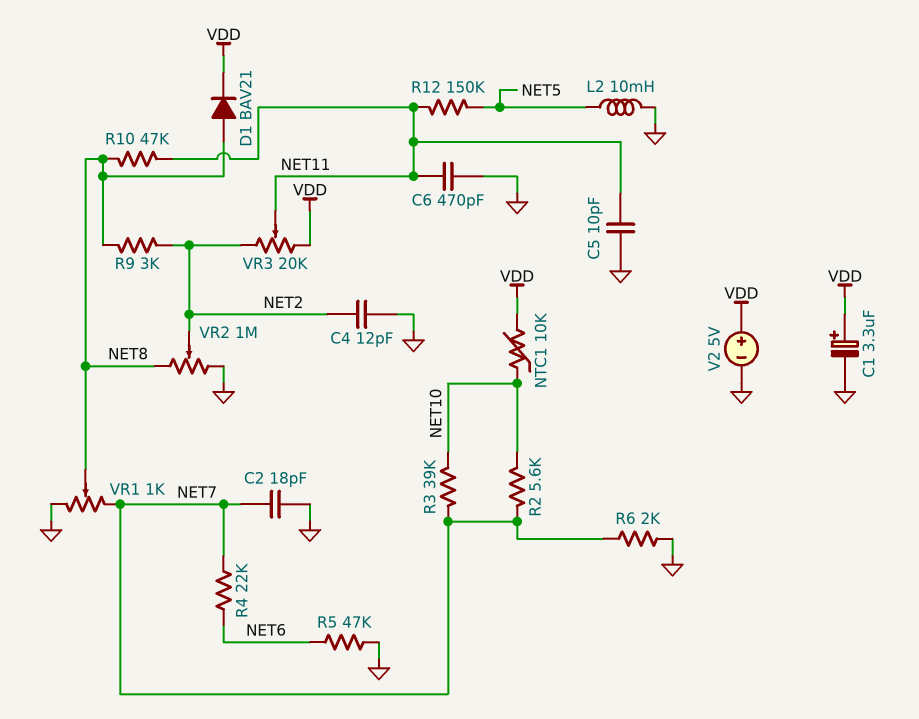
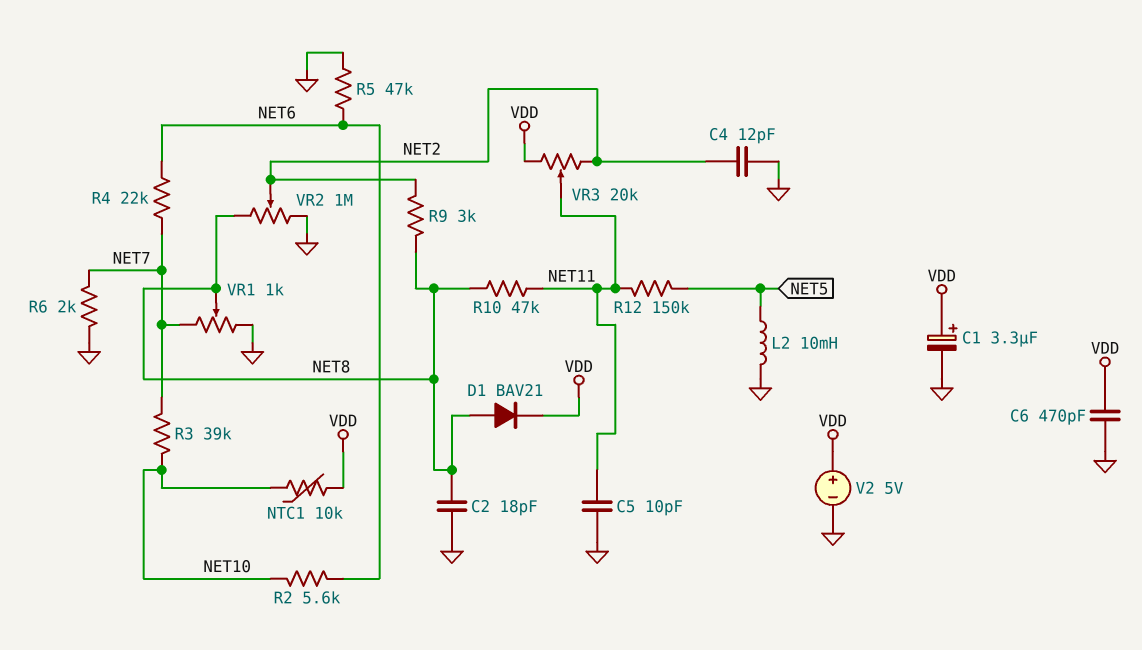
C2: 18pF (GND, NET7) -> 18pF (GND, NET8)
C6: 470pF (GND, NET11) -> 470pF (GND, VDD)
R2: 5.6k (NET7, NET10) -> 5.6k (NET6, NET10)

